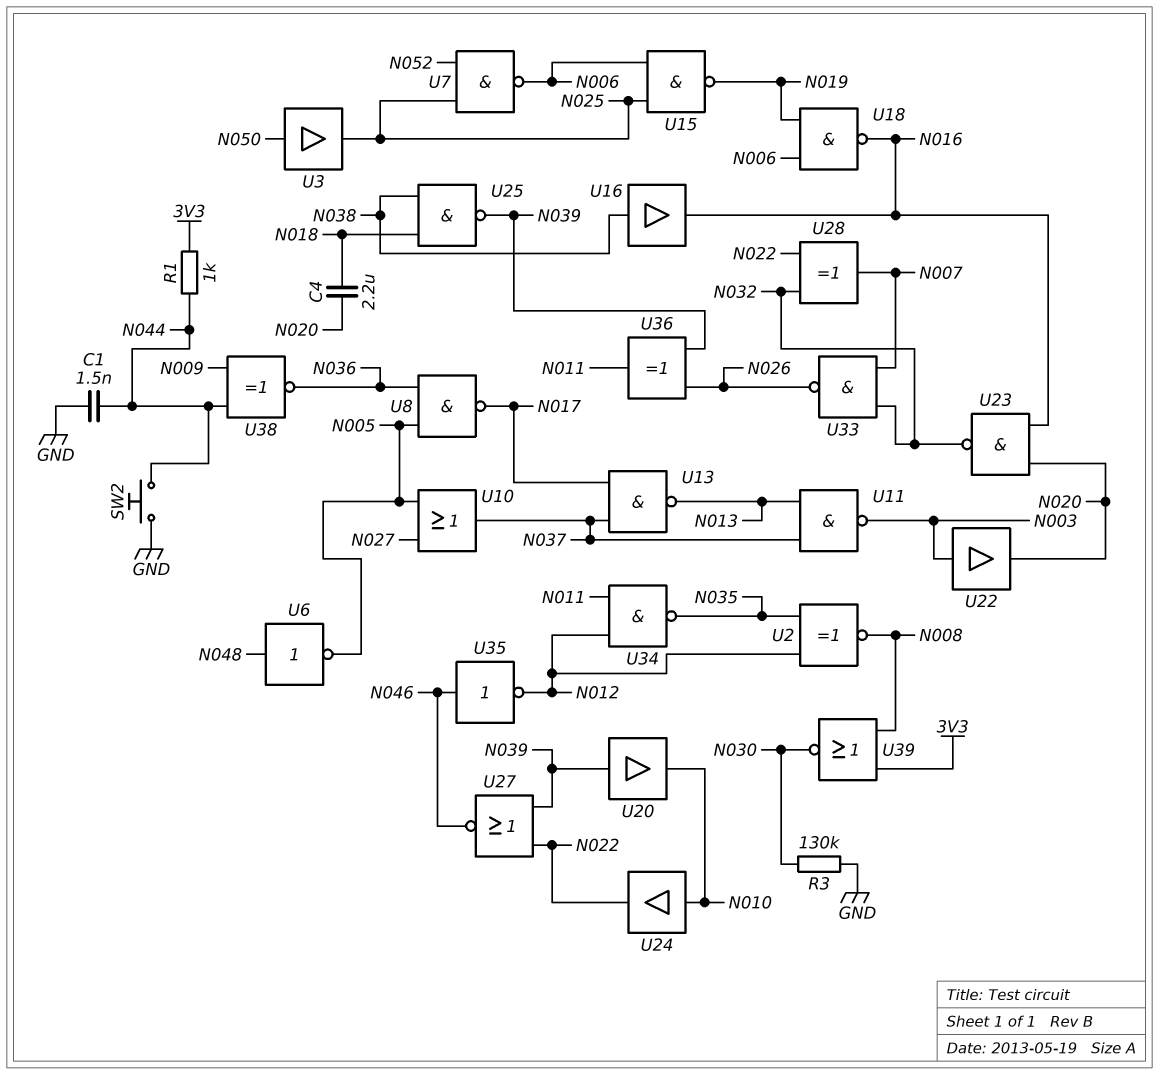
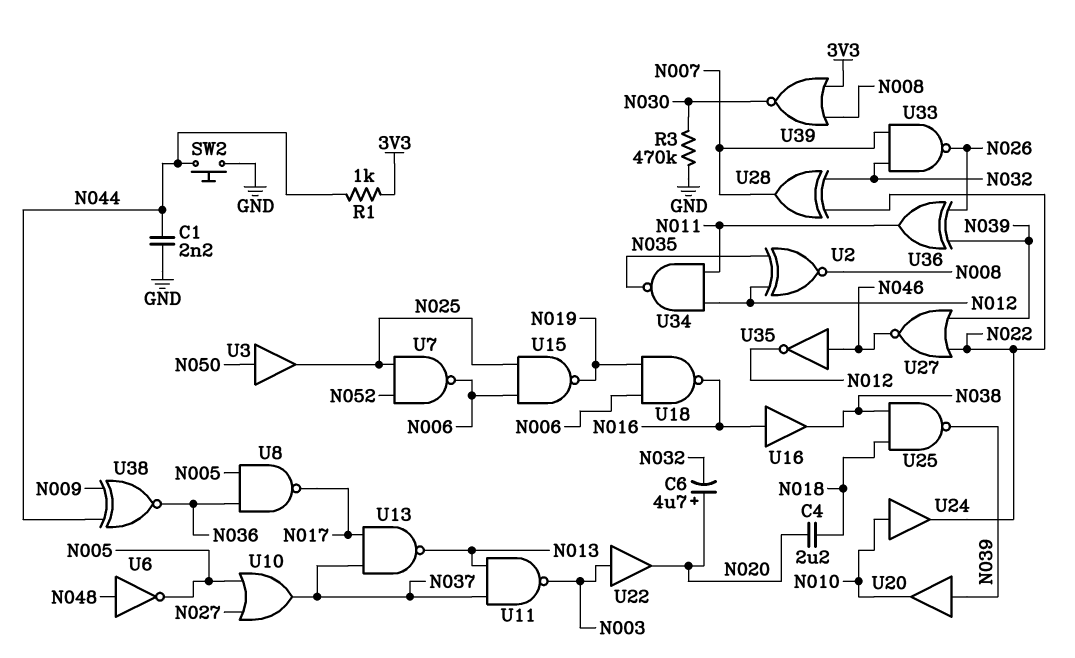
C1: 1.5nF (GND, N044) -> 2.2nF (GND, N044)
C6: none -> 4.7uF (plus N020, minus N032)
R3: 130k (GND, N030) -> 470k (GND, N030)
U16: buffer (in N038, out N016) -> buffer (in N016, out N038)
U23: NAND (in N016, in N020, out N032) -> none

